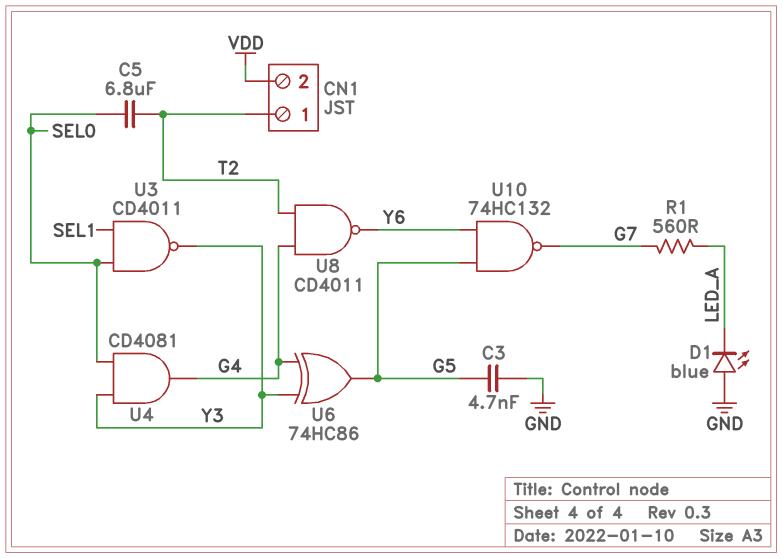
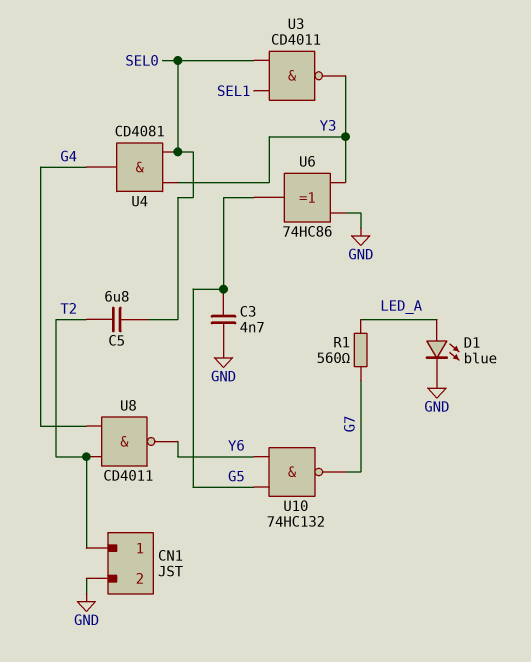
CN1 pin 2: VDD -> GND
D1: LED blue (A GND, K LED_A) -> LED blue (A LED_A, K GND)
U6: XOR 74HC86 (in G4, in Y3, out G5) -> XOR 74HC86 (in GND, in Y3, out G5)

